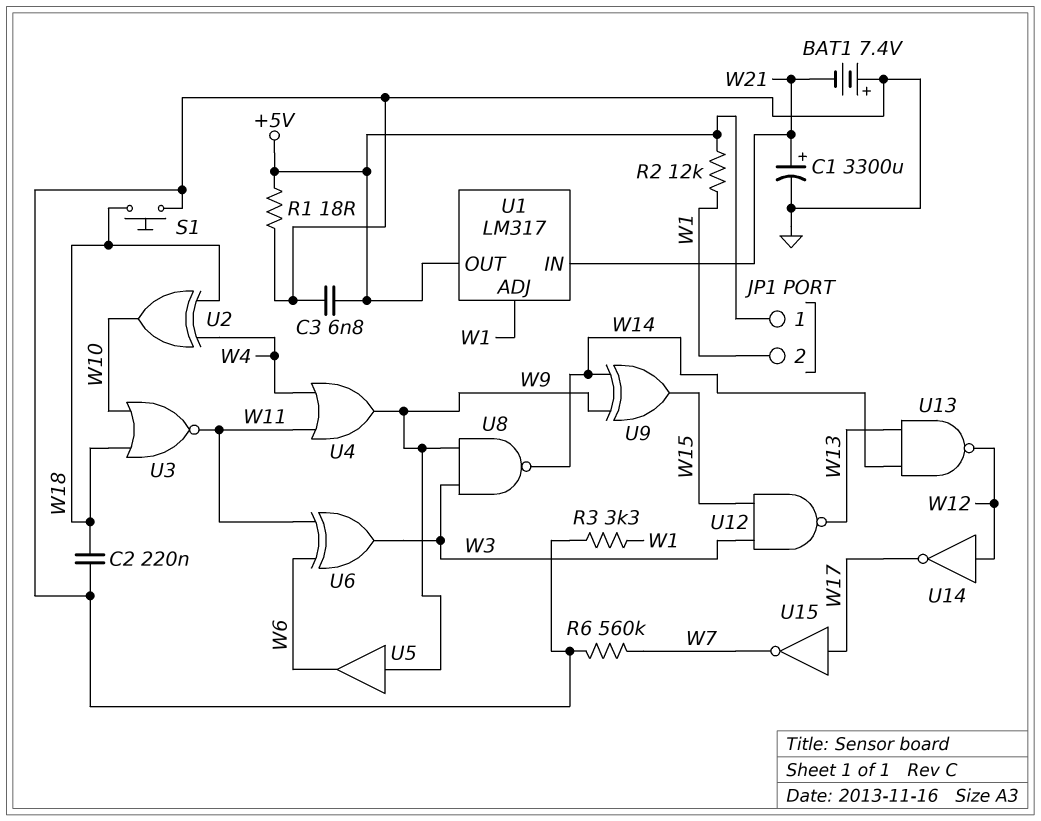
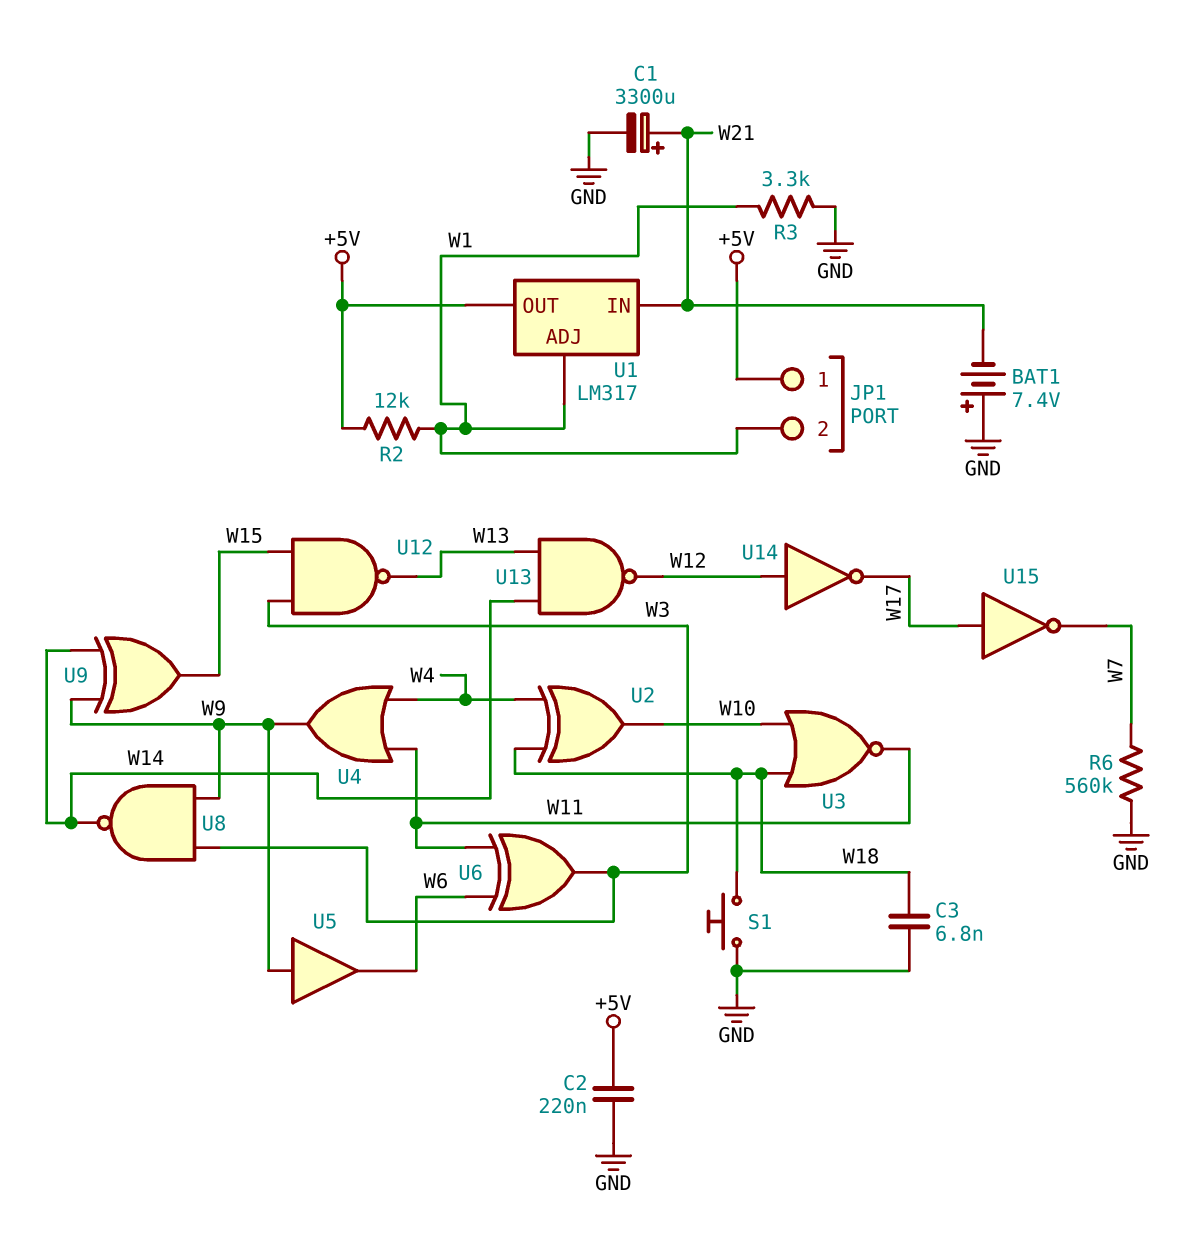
C2: 220nF (GND, W18) -> 220nF (+5V, GND)
C3: 6.8nF (+5V, GND) -> 6.8nF (GND, W18)
R1: 18 (+5V, GND) -> none

